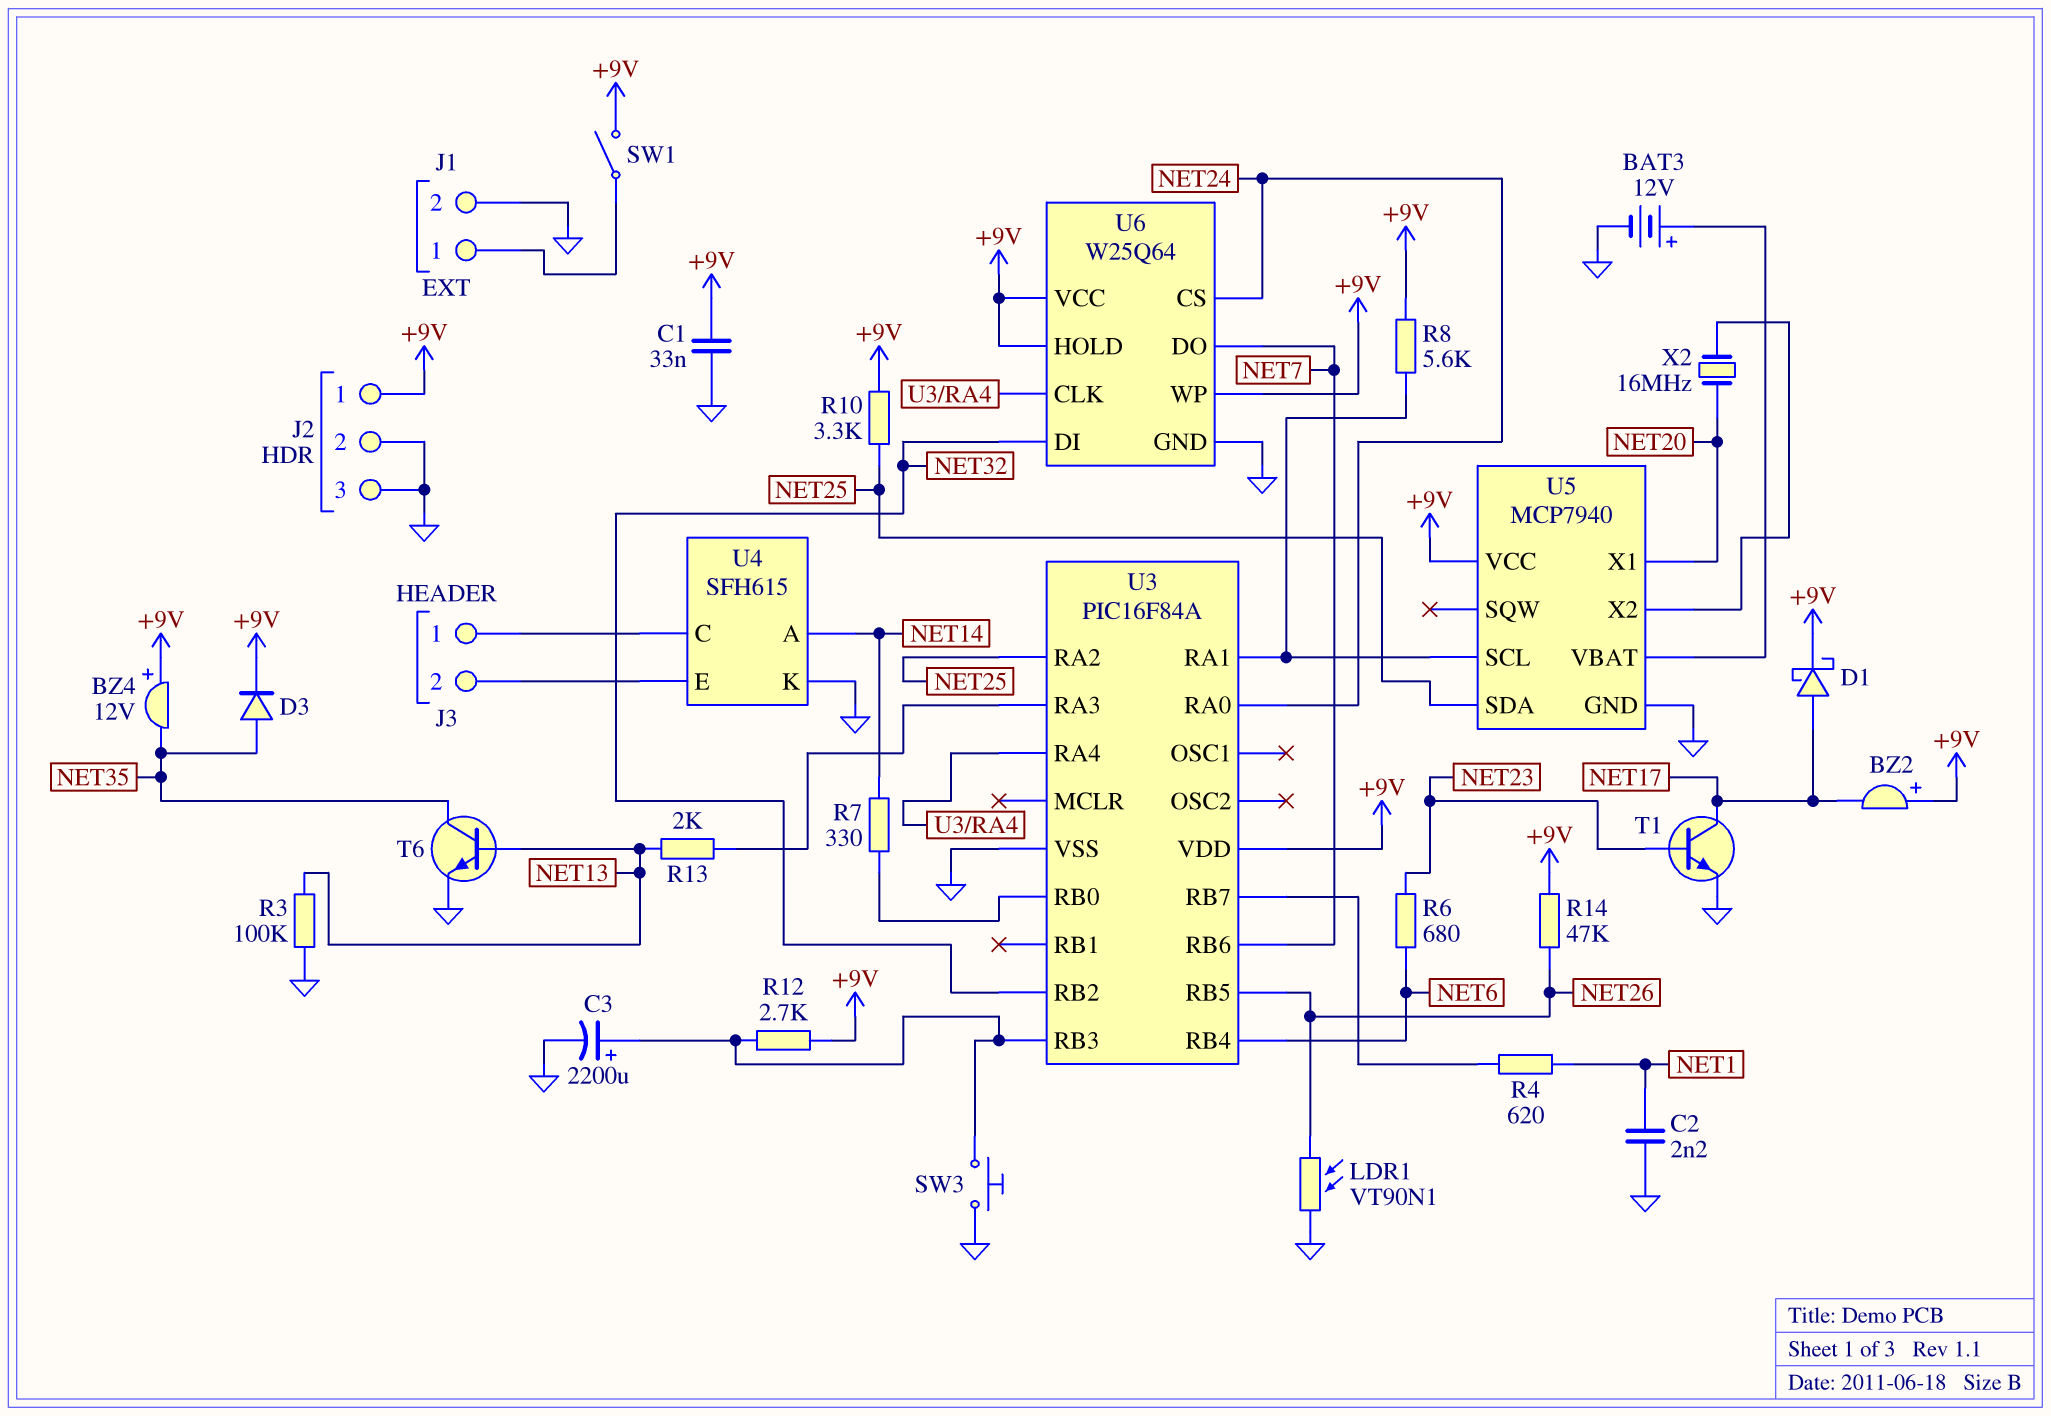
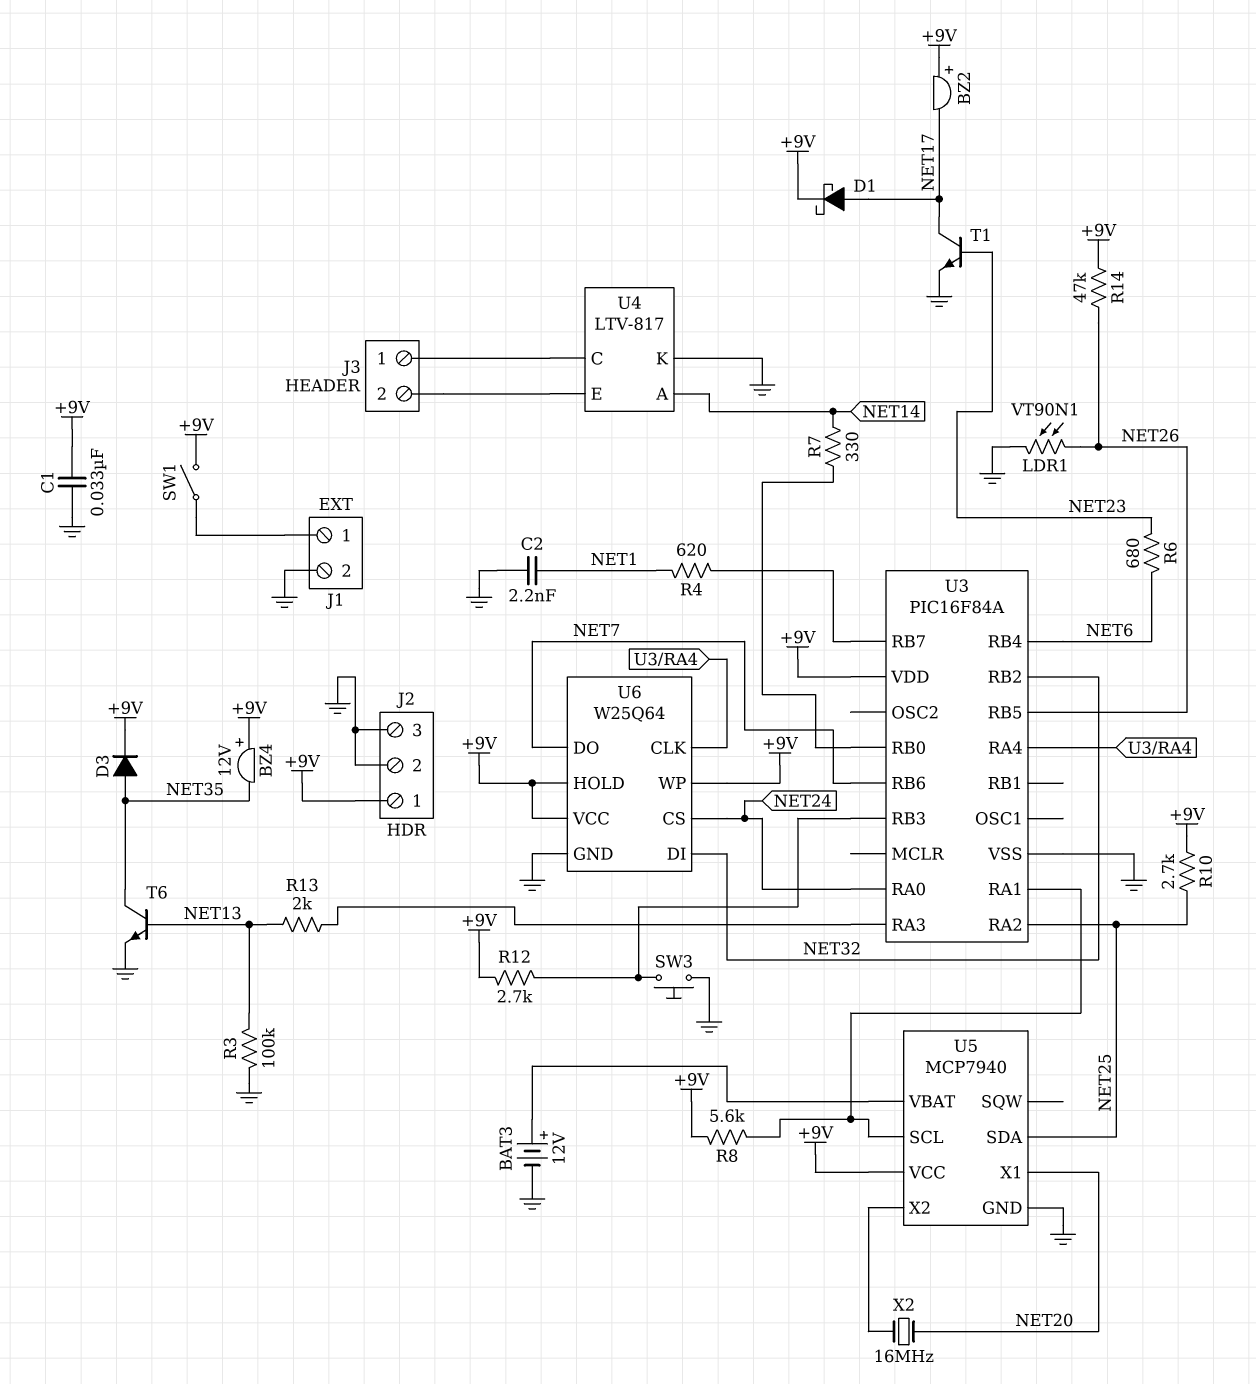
C3: 2200uF (plus U3/RB3, minus GND) -> none
R10: 3.3k (+9V, NET25) -> 2.7k (+9V, NET25)
U4: SFH615 -> LTV-817

